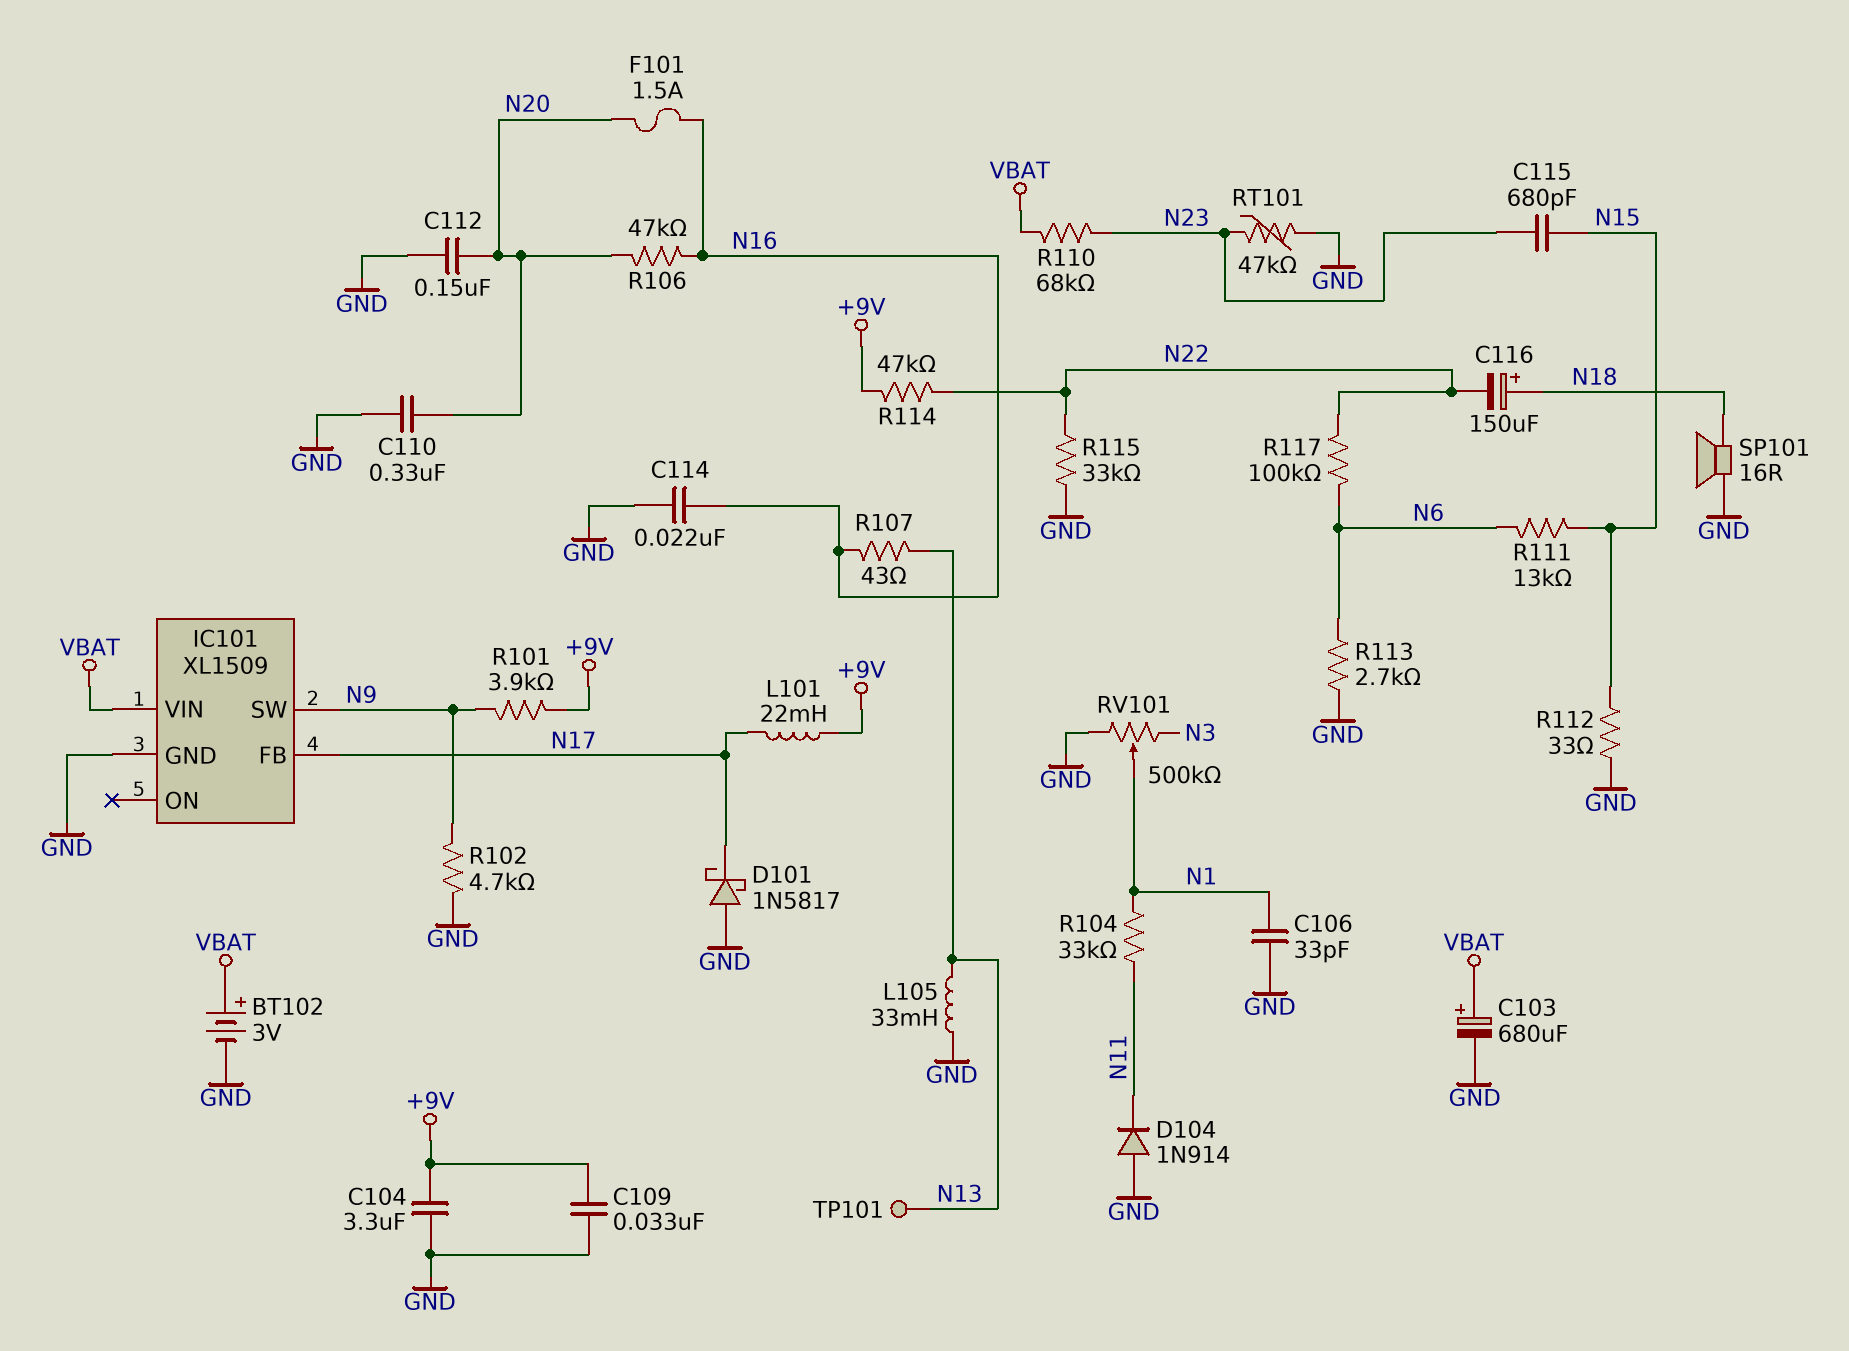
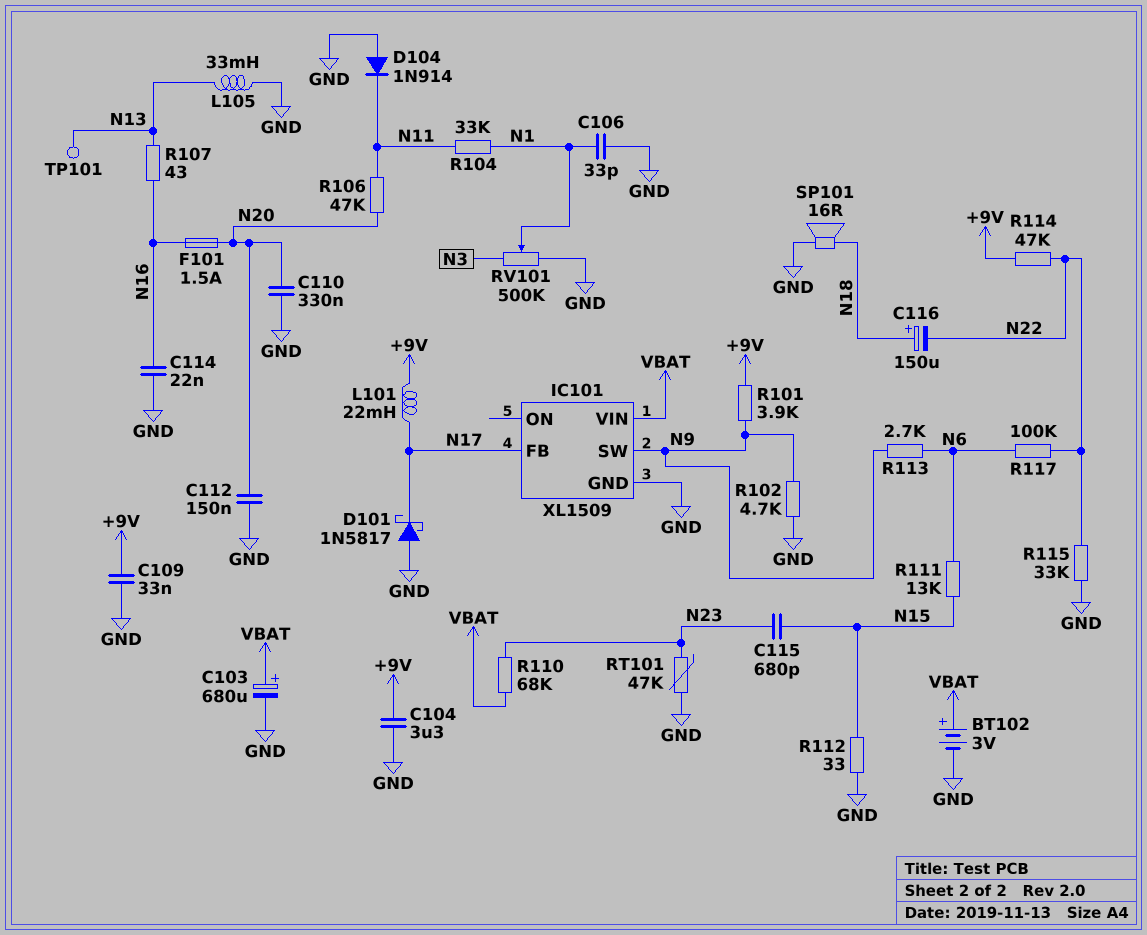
R106: 47k (N16, N20) -> 47k (N11, N20)
R113: 2.7k (GND, N6) -> 2.7k (N6, N9)

